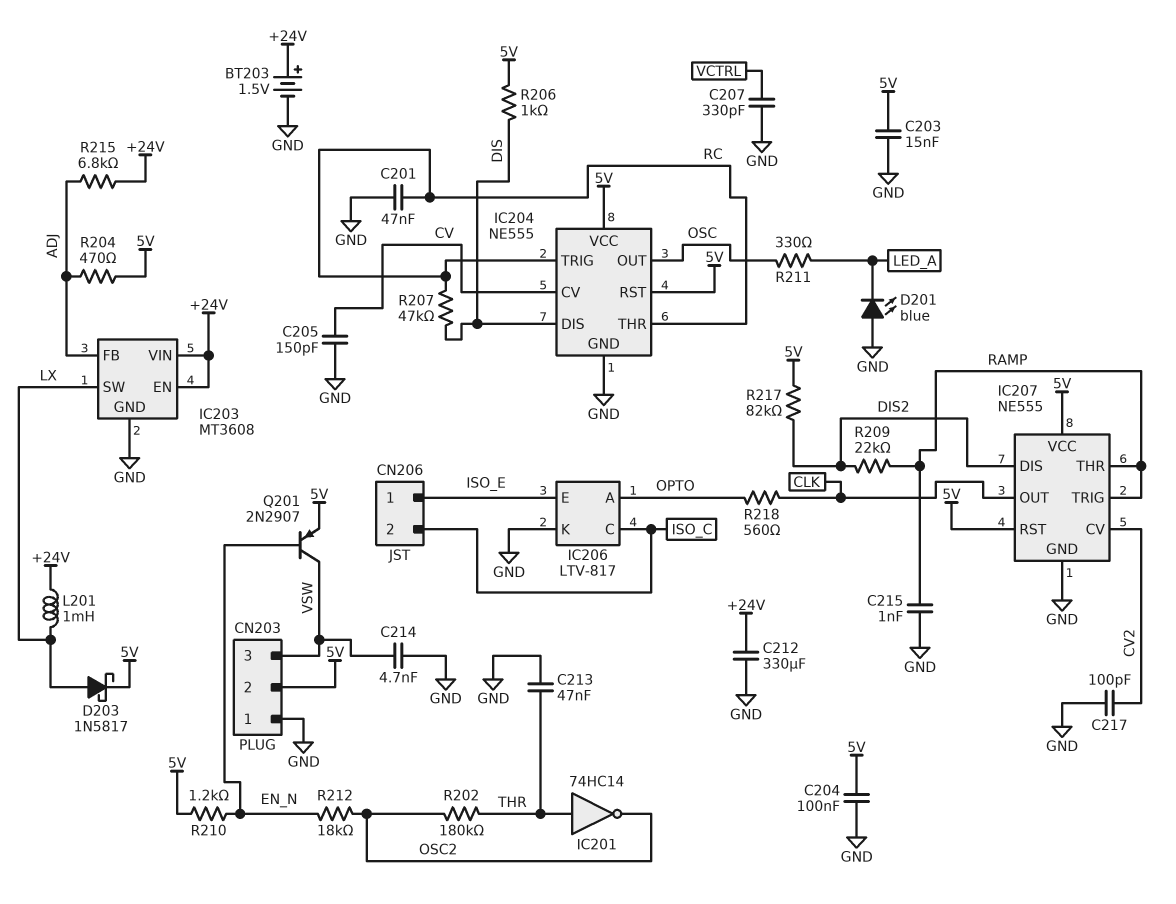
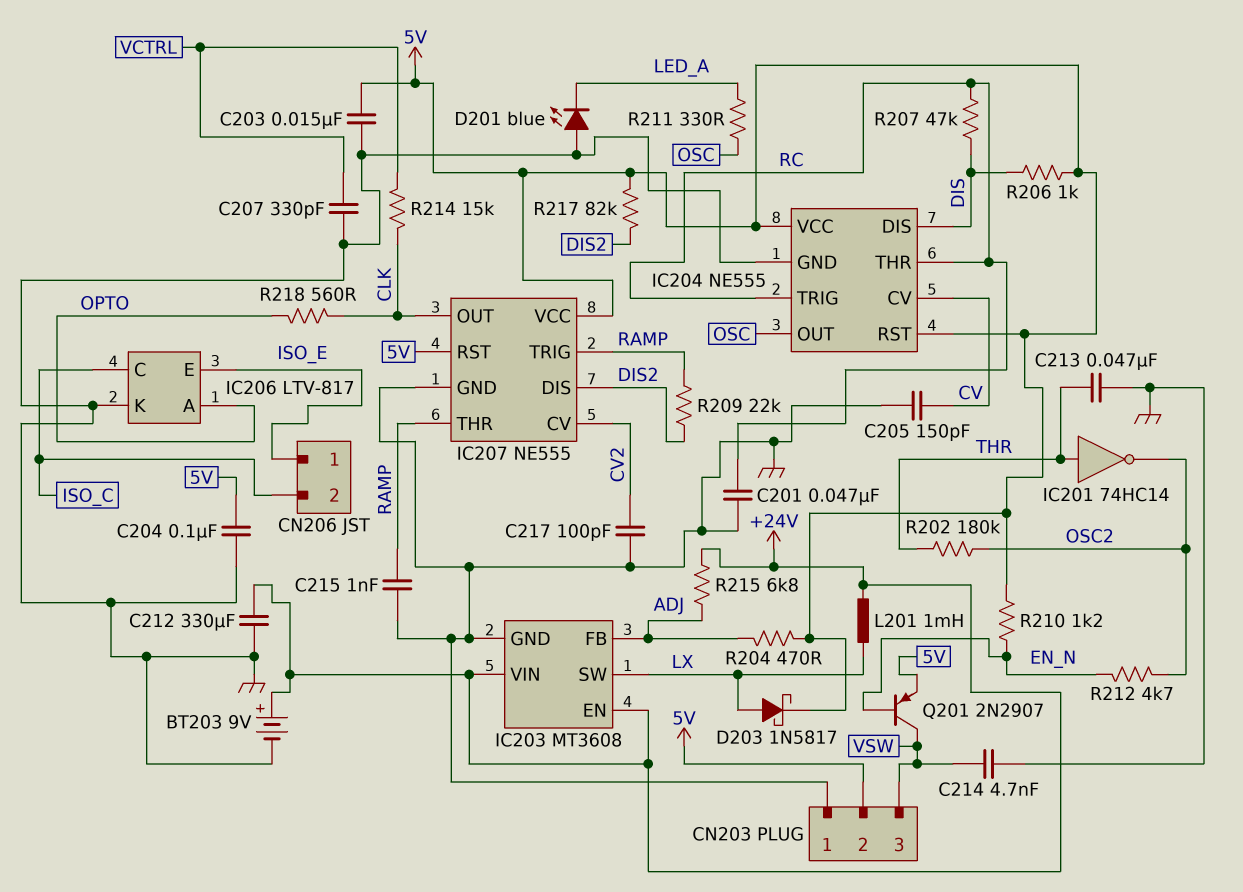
BT203: 1.5V (plus +24V, minus GND) -> 9V (plus +24V, minus GND)
R212: 18k (EN_N, OSC2) -> 4.7k (EN_N, OSC2)
R214: none -> 15k (CLK, VCTRL)

